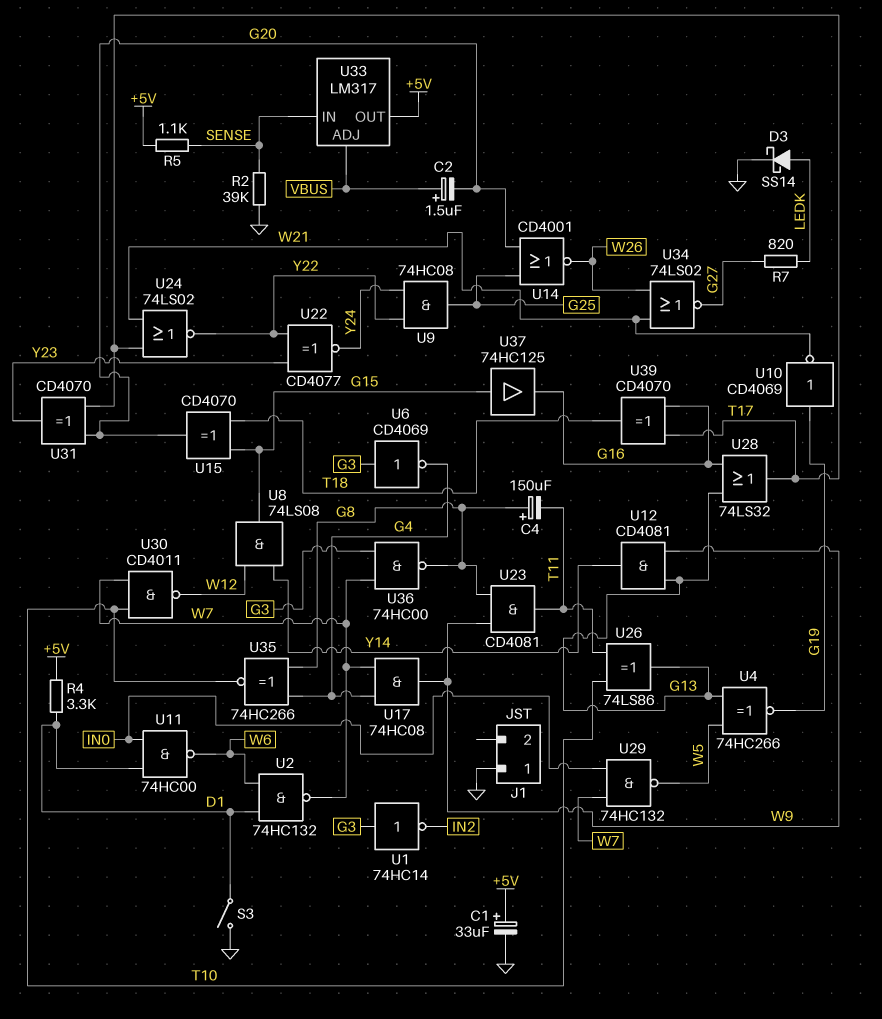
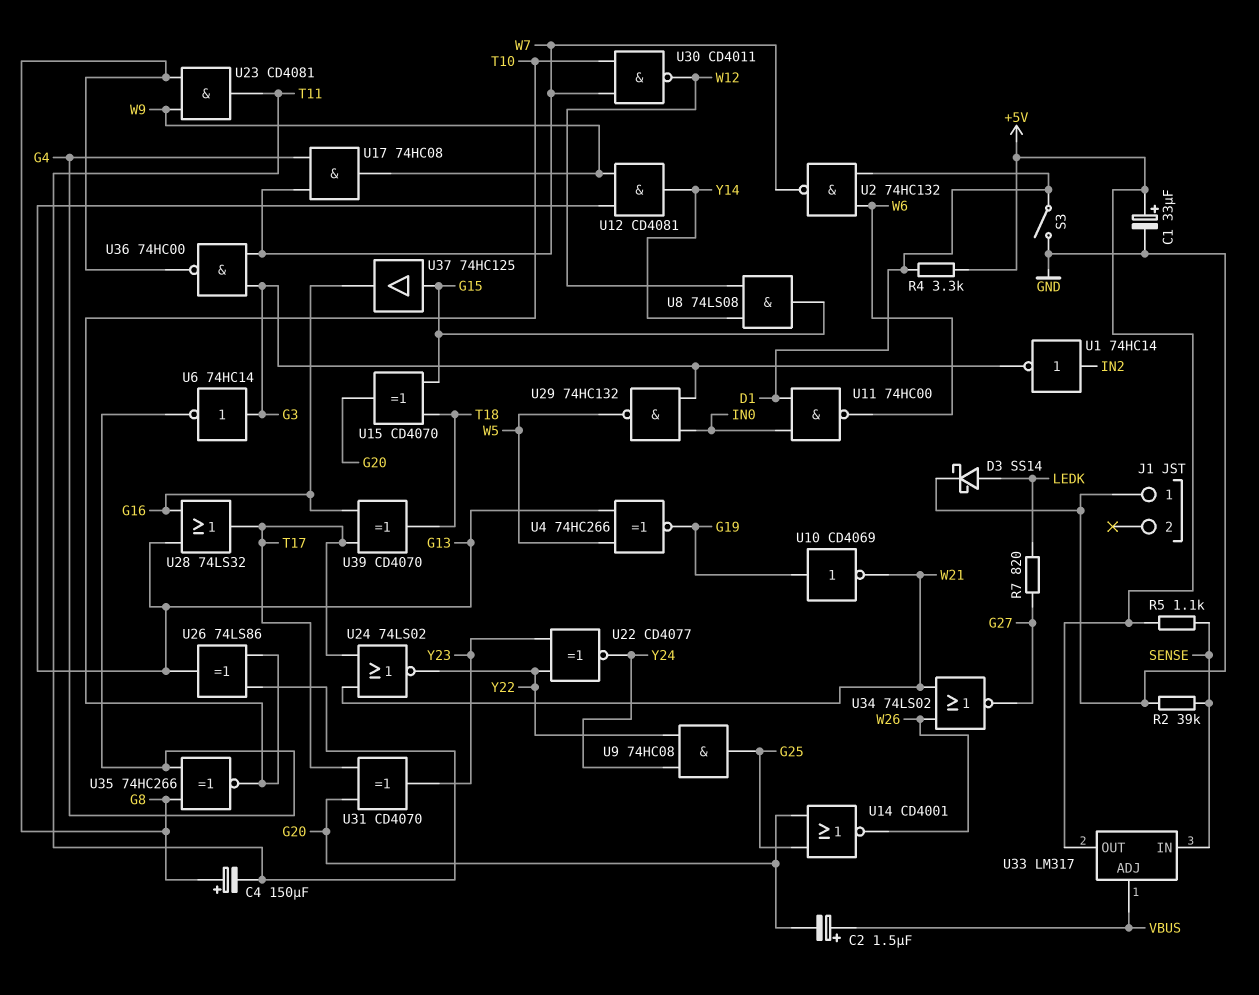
U1: NOT 74HC14 (in G3, out IN2) -> NOT 74HC14 (in IN2, out G3)
U6: NOT CD4069 (in G3, out G4) -> NOT 74HC14 (in G3, out G4)
U29: NAND 74HC132 (in IN0, in W7, out W5) -> NAND 74HC132 (in G3, in IN0, out W5)

